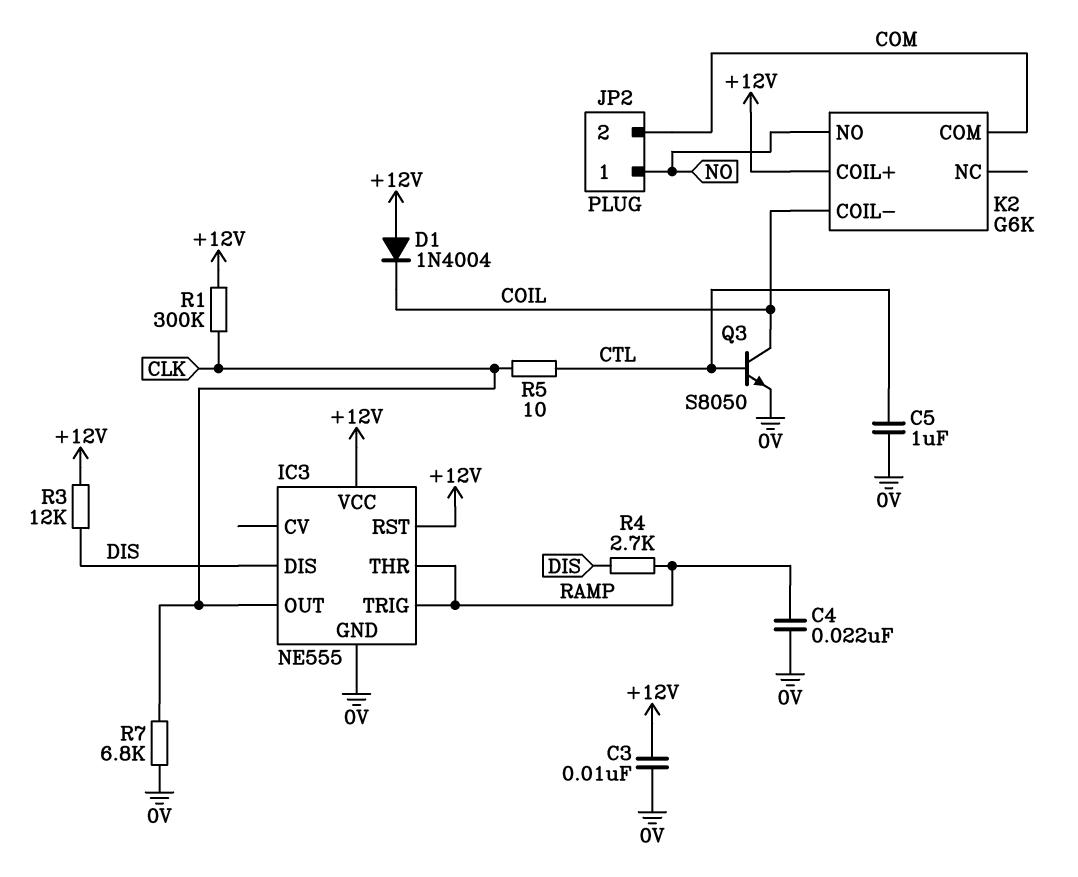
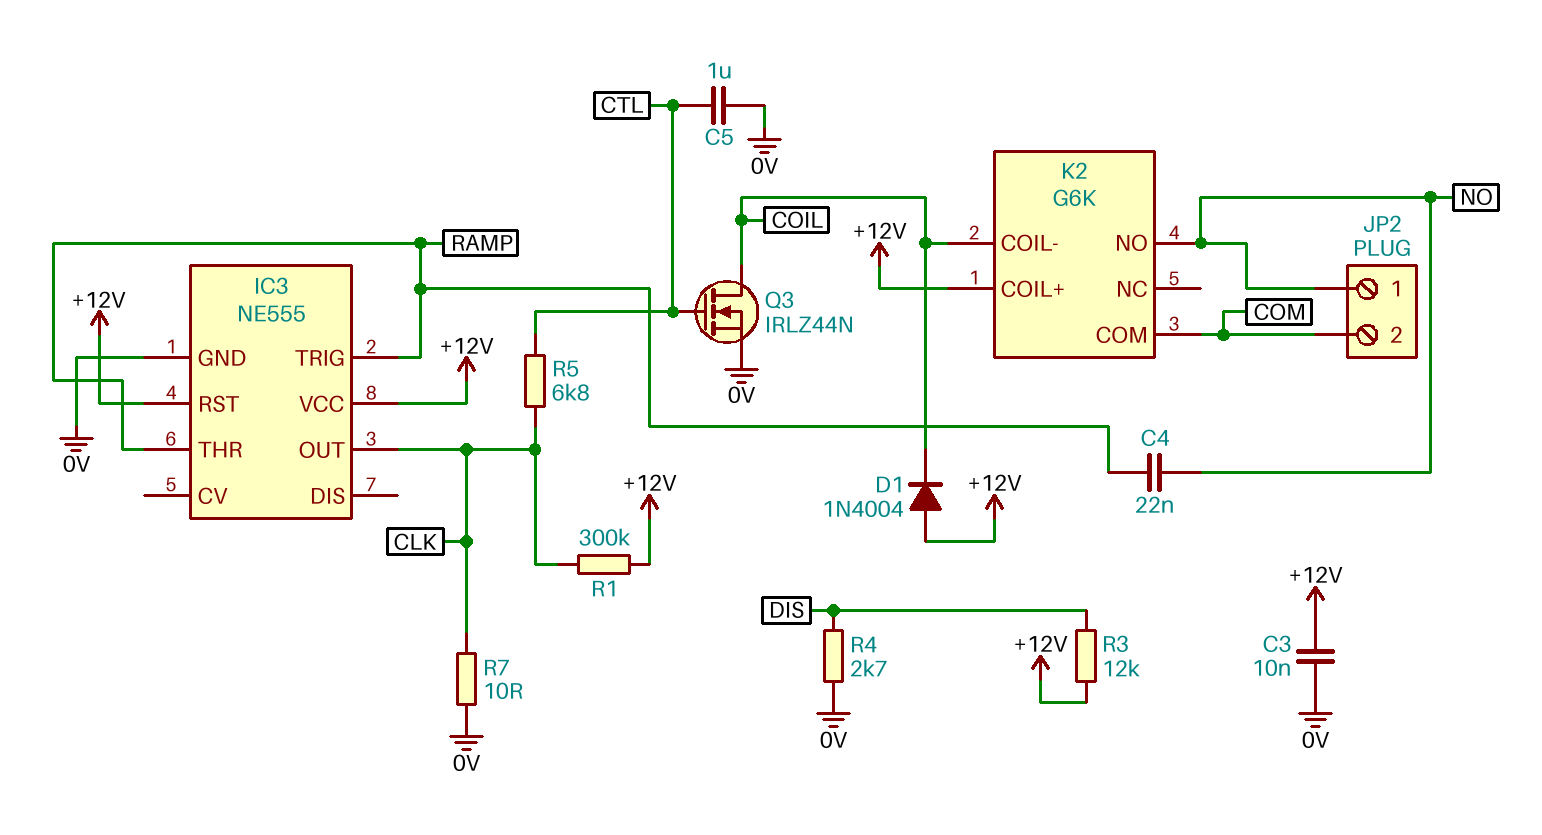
C4: 22nF (0V, RAMP) -> 22nF (NO, RAMP)
IC3 pin DIS: DIS -> none
Q3: NPN S8050 (B CTL, C COIL, E 0V) -> NMOS IRLZ44N (G CTL, D COIL, S 0V)
R4: 2.7k (DIS, RAMP) -> 2.7k (0V, DIS)
R5: 10 (CLK, CTL) -> 6.8k (CLK, CTL)
R7: 6.8k (0V, CLK) -> 10 (0V, CLK)

